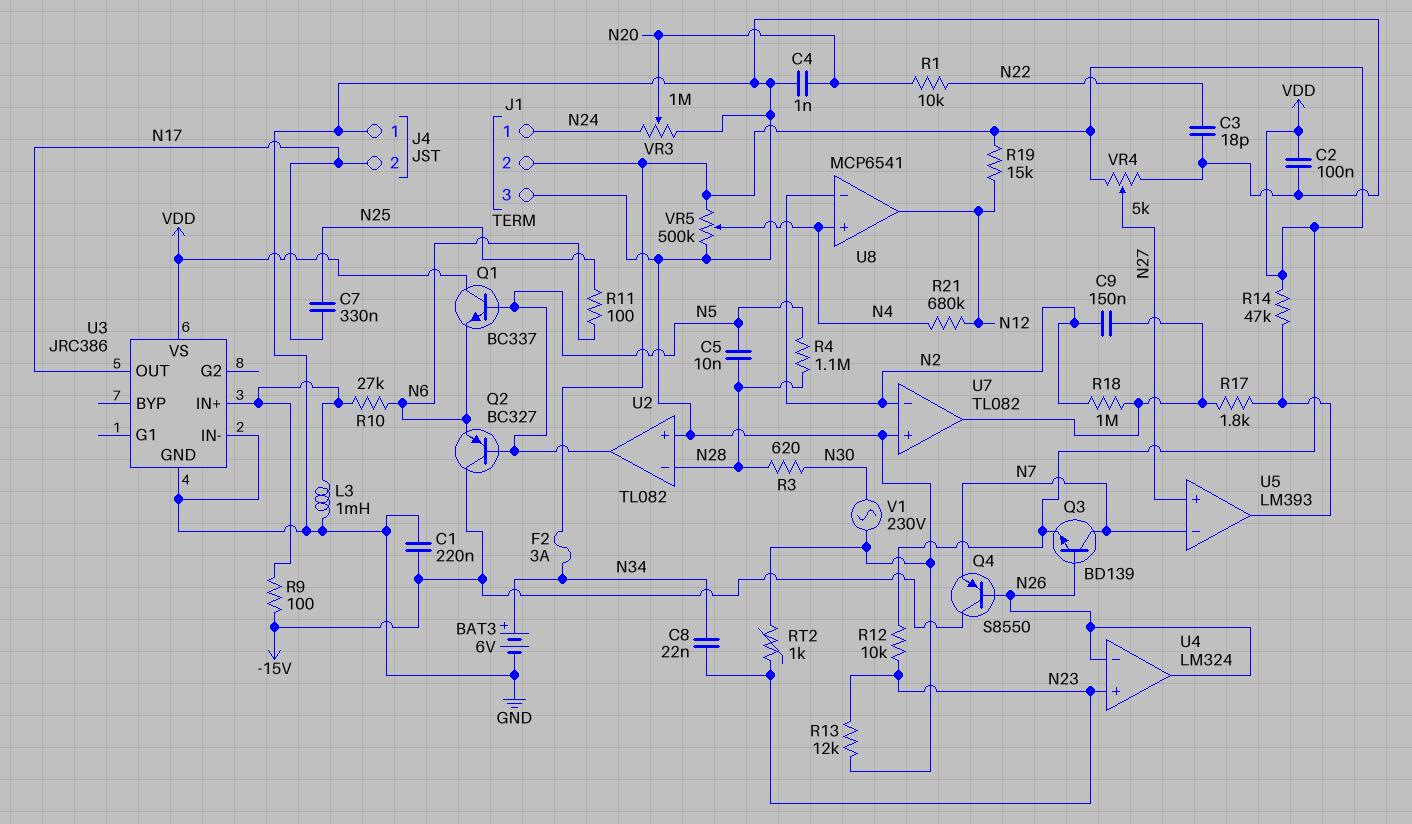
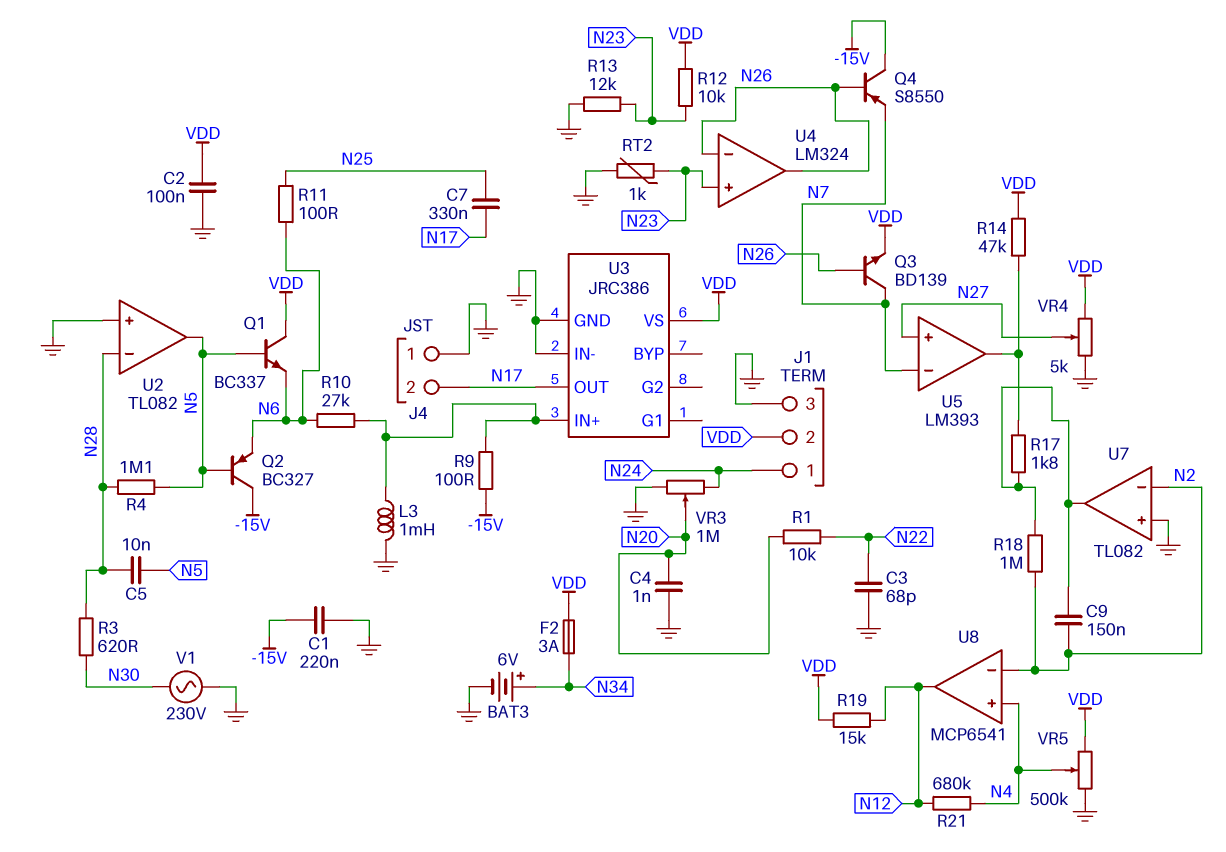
C3: 18pF (GND, N22) -> 68pF (GND, N22)
C8: 22nF (N23, N34) -> none

